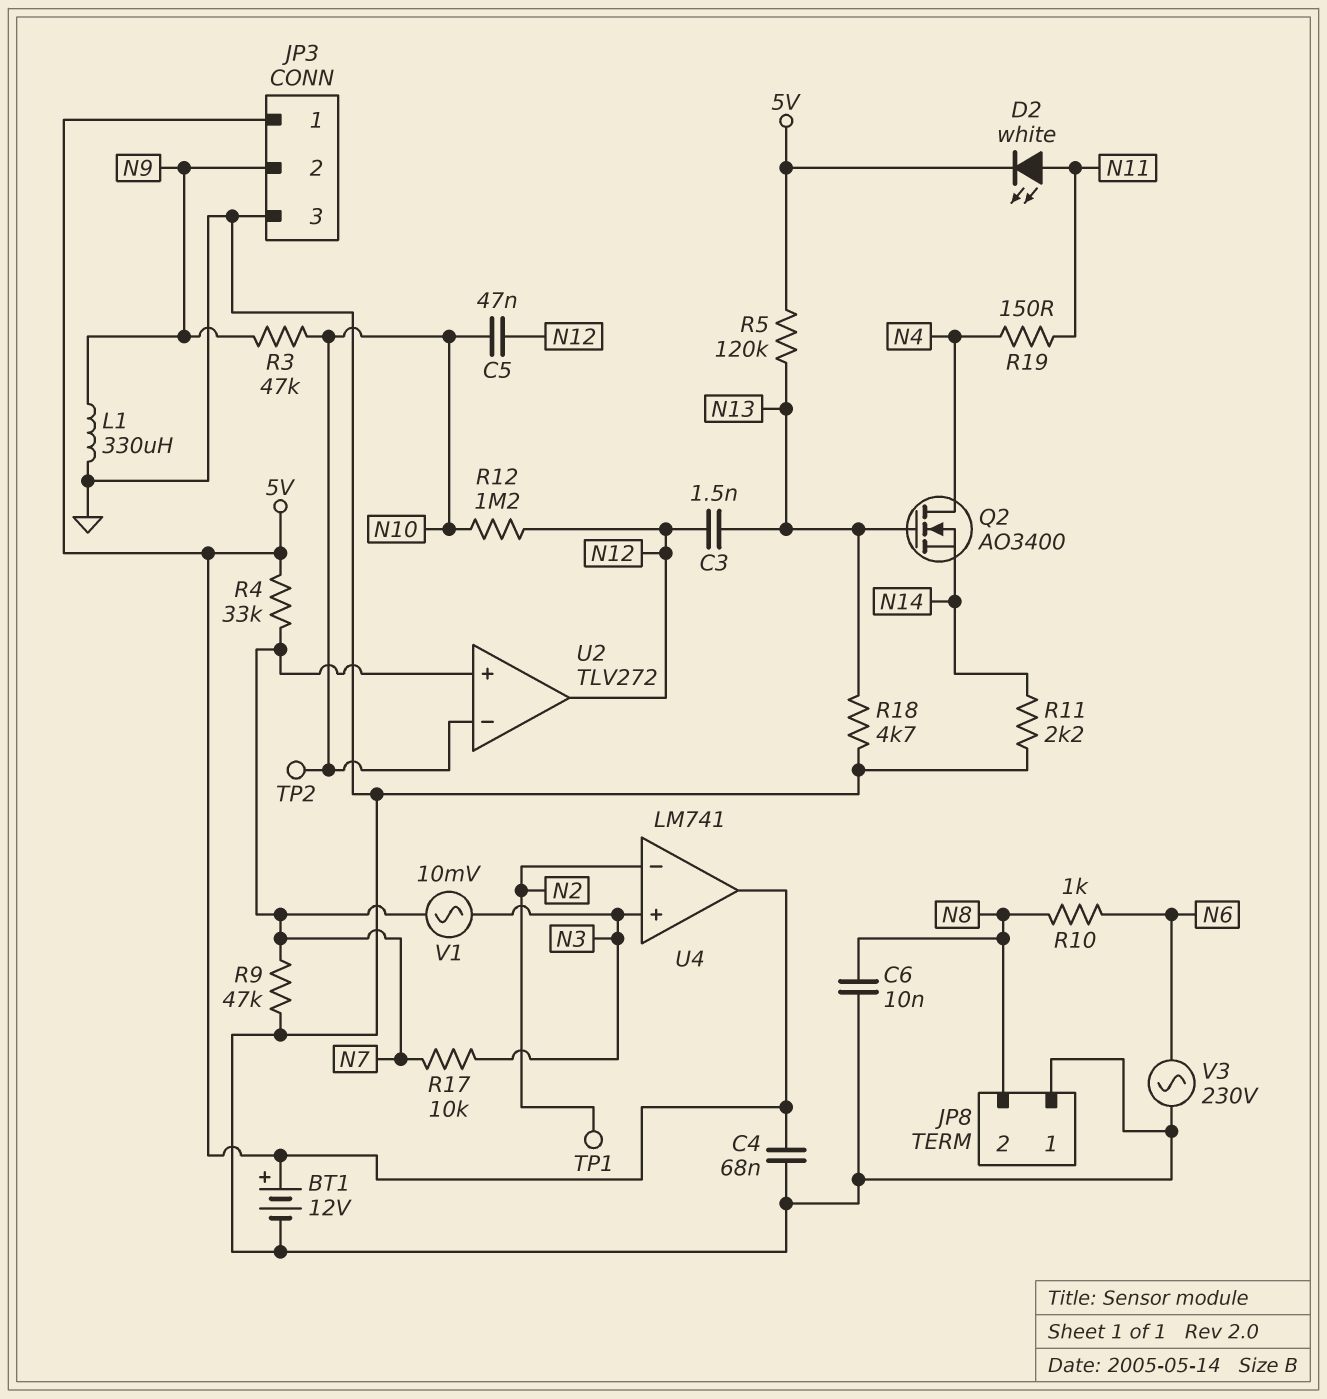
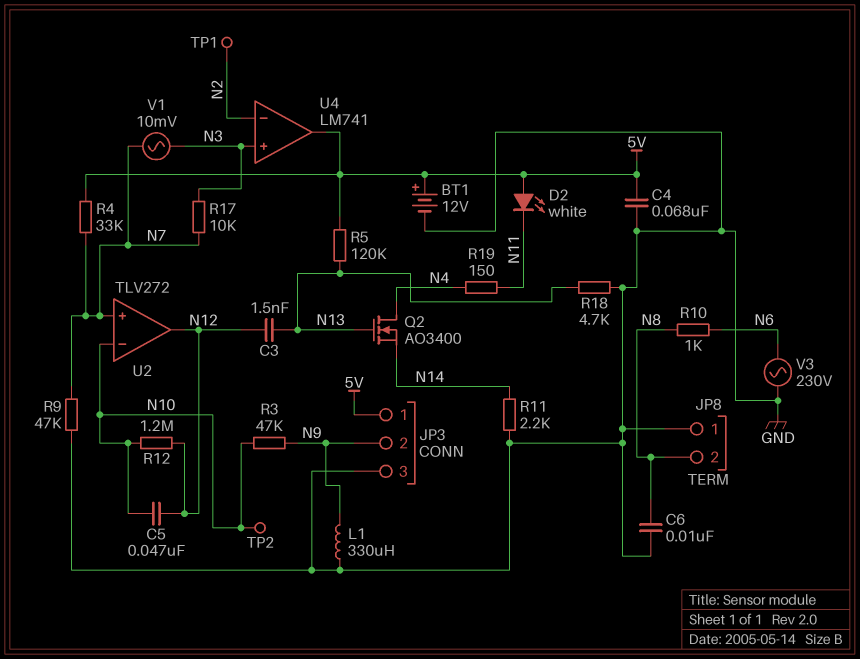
D2: LED white (A N11, K 5V) -> LED white (A 5V, K N11)

